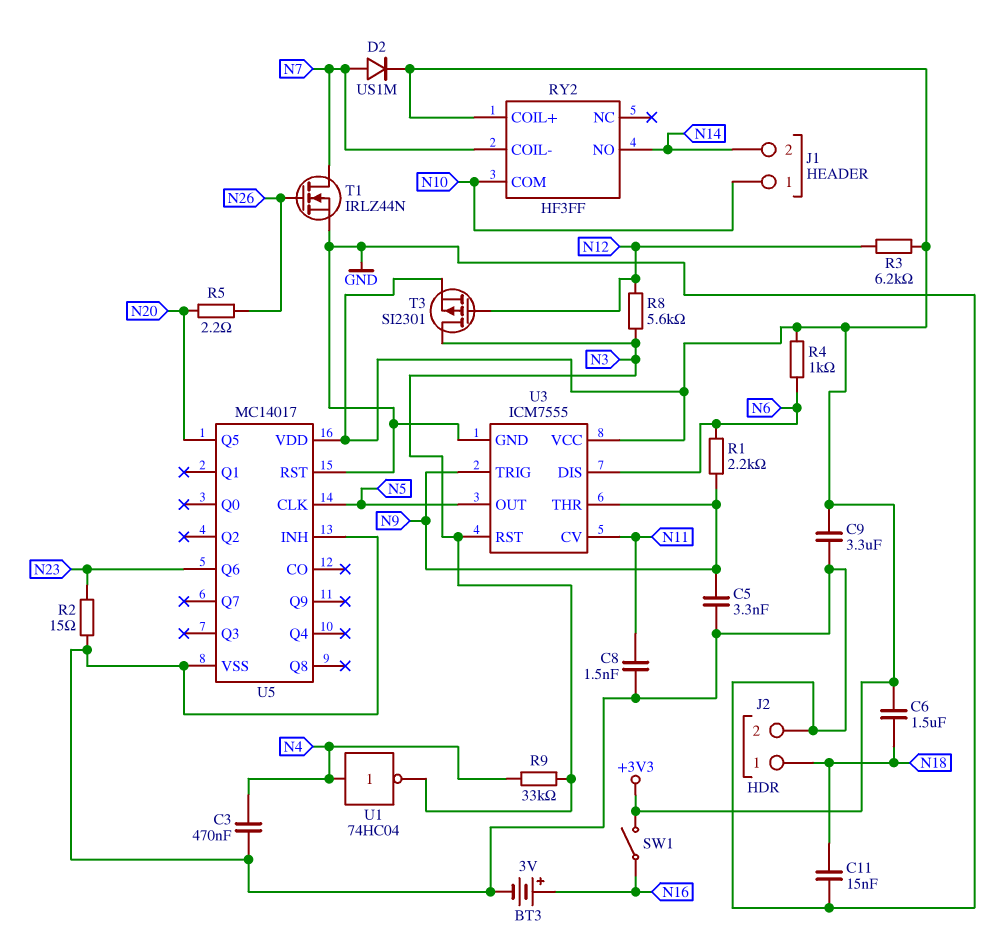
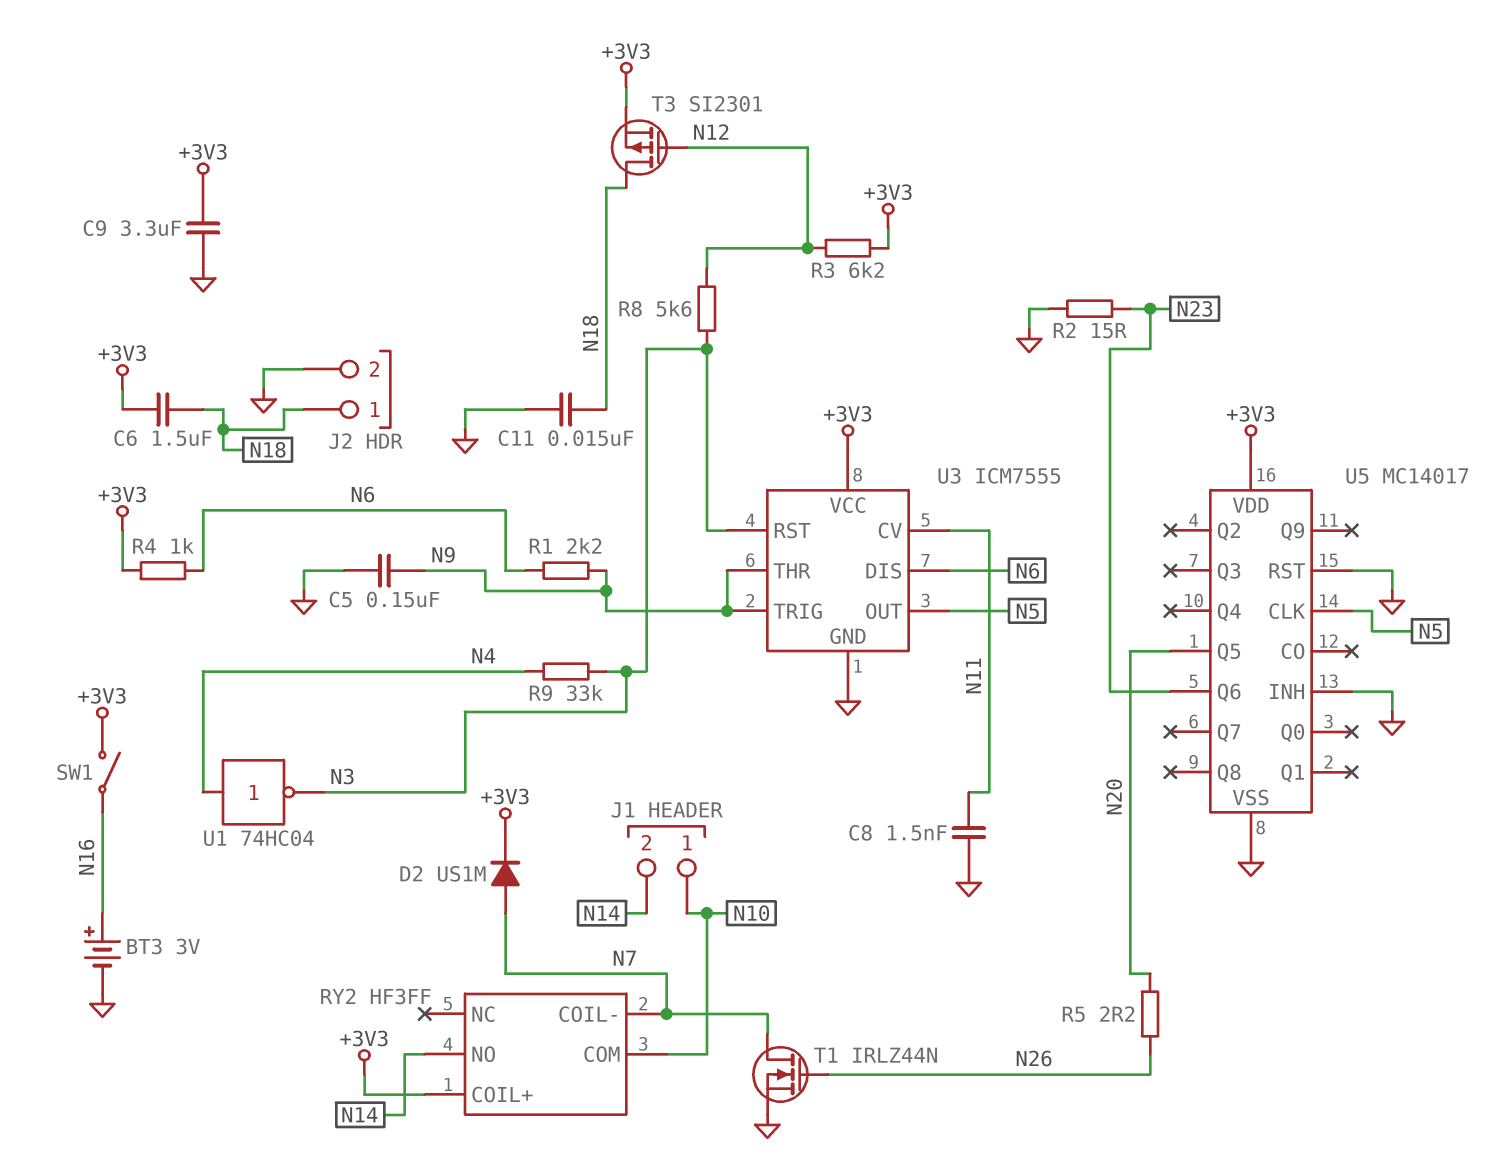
C3: 470nF (GND, N4) -> none
C5: 3.3nF (GND, N9) -> 150nF (GND, N9)
T3: PMOS SI2301 (G N12, D N3, S +3V3) -> PMOS SI2301 (G N12, D N18, S +3V3)

